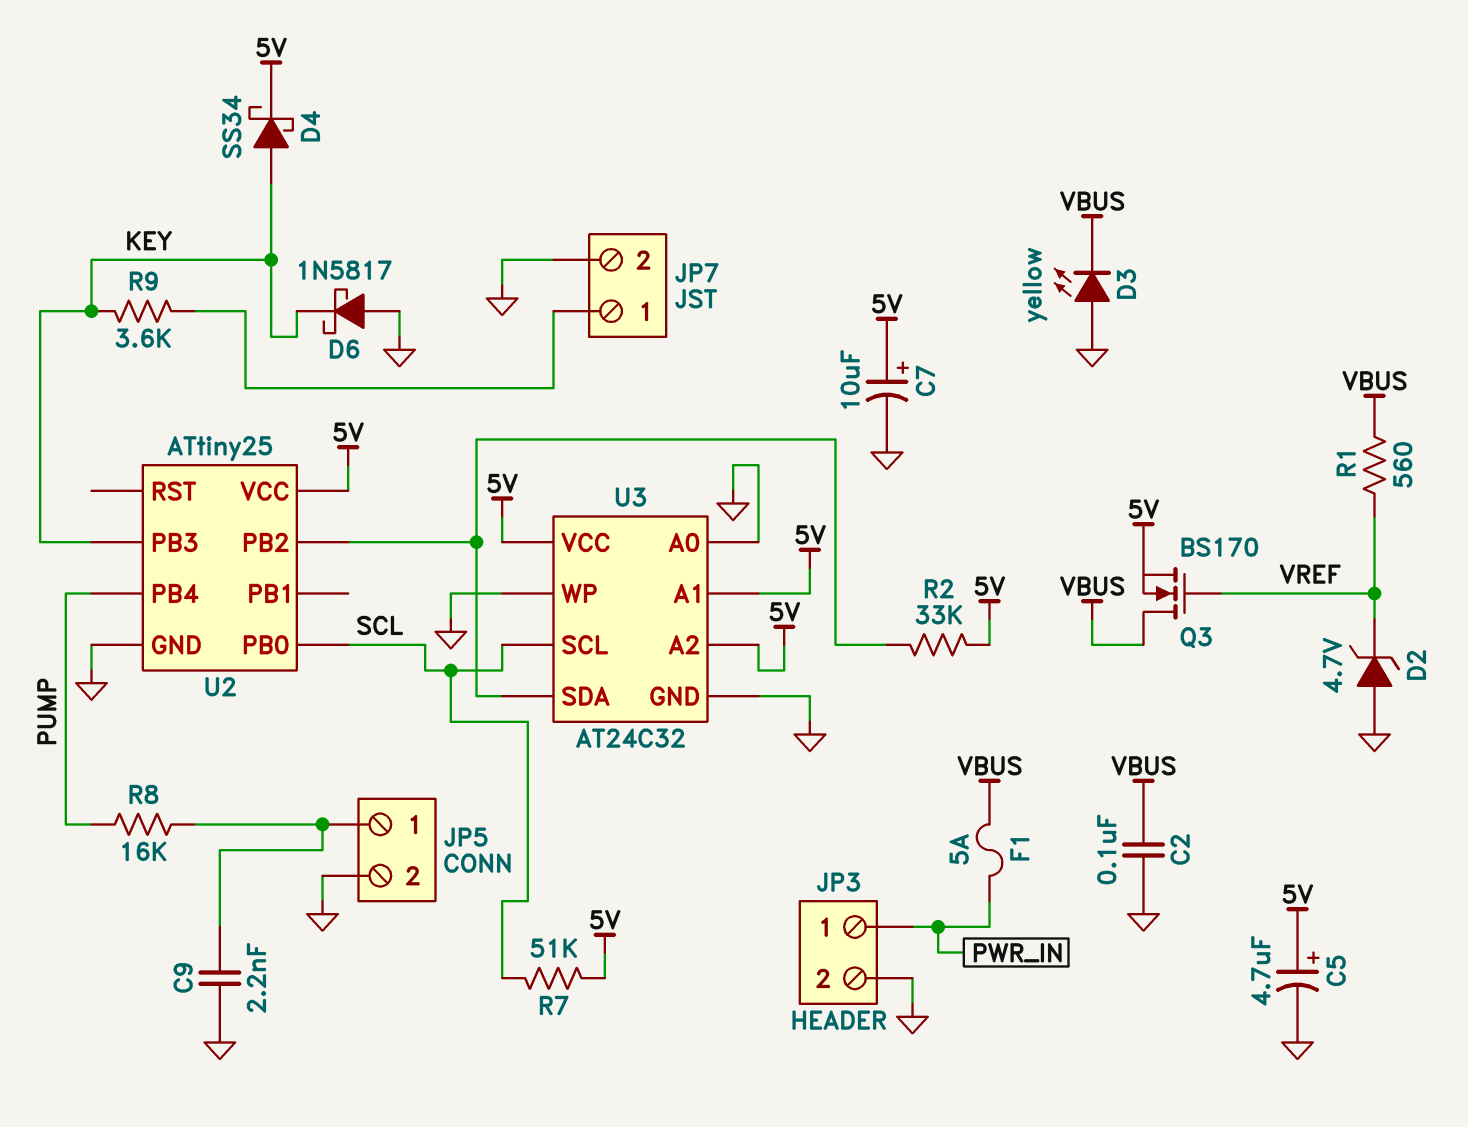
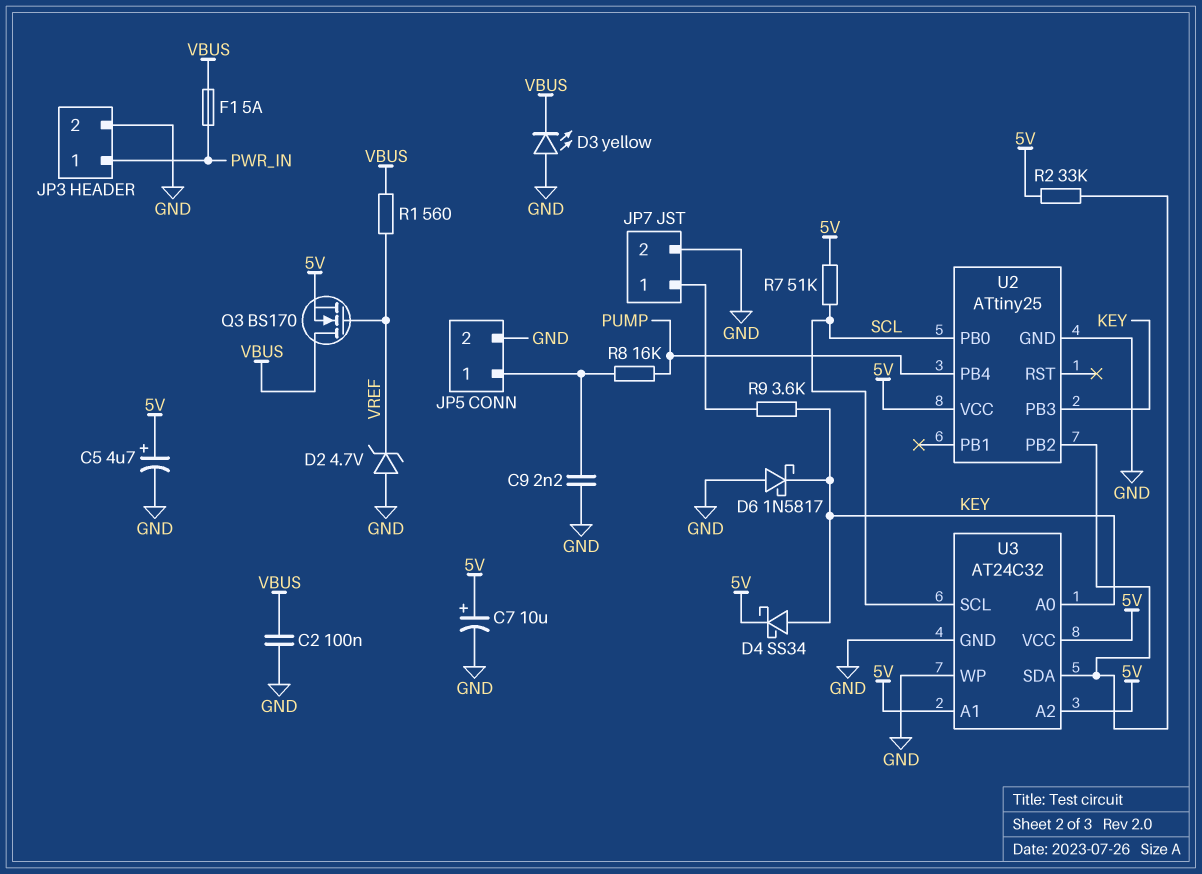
U3 pin A0: GND -> KEY

